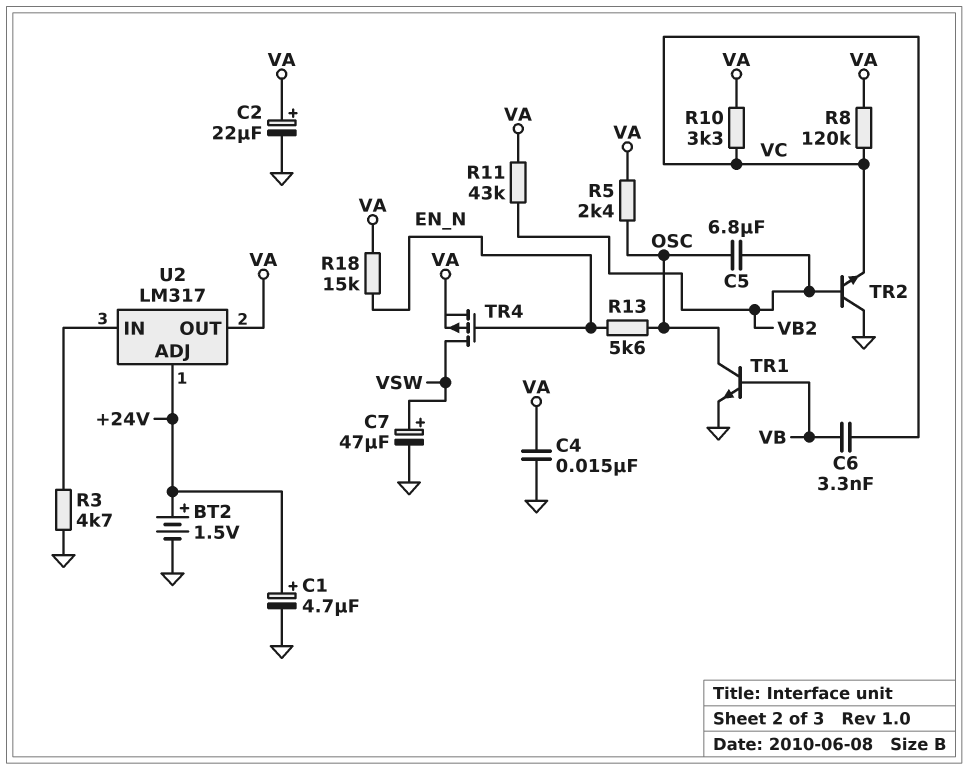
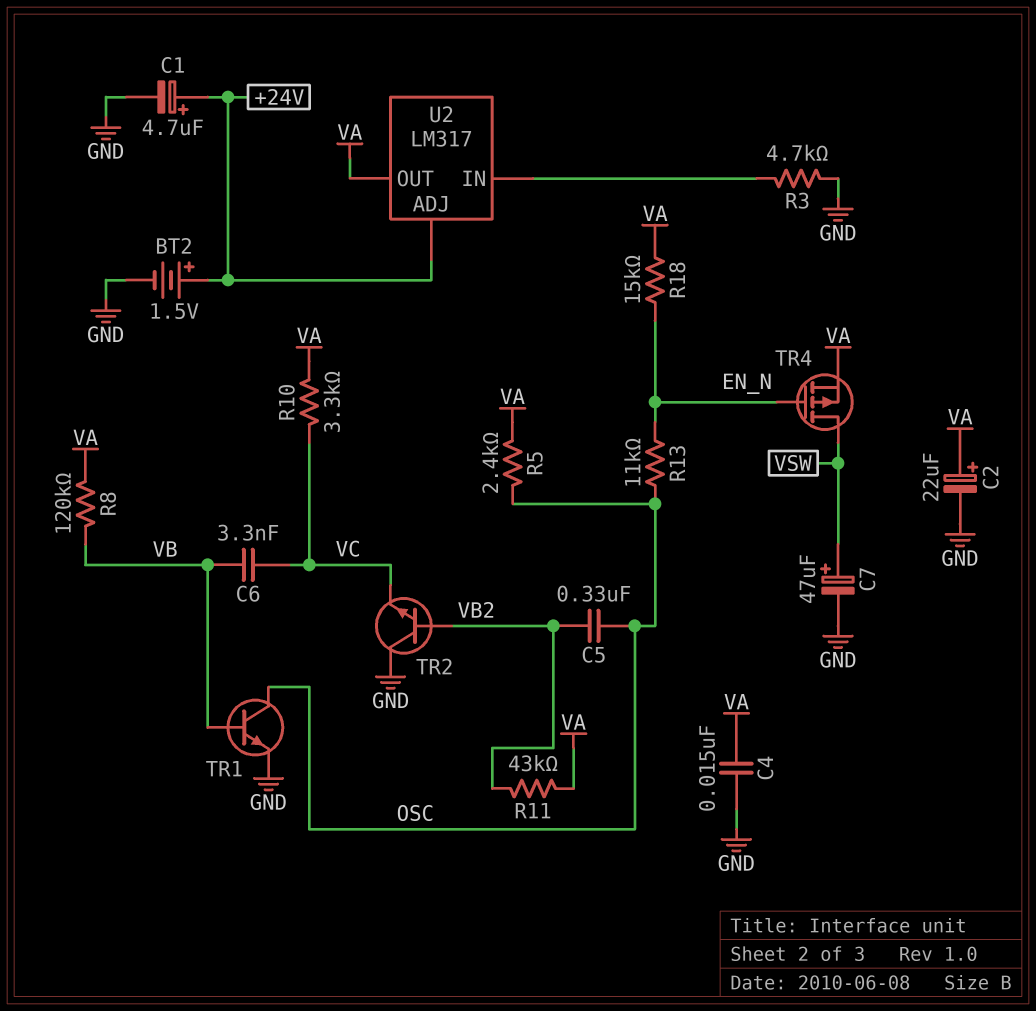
C5: 6.8uF (OSC, VB2) -> 330nF (OSC, VB2)
R8: 120k (VA, VC) -> 120k (VA, VB)
R13: 5.6k (EN_N, OSC) -> 11k (EN_N, OSC)

